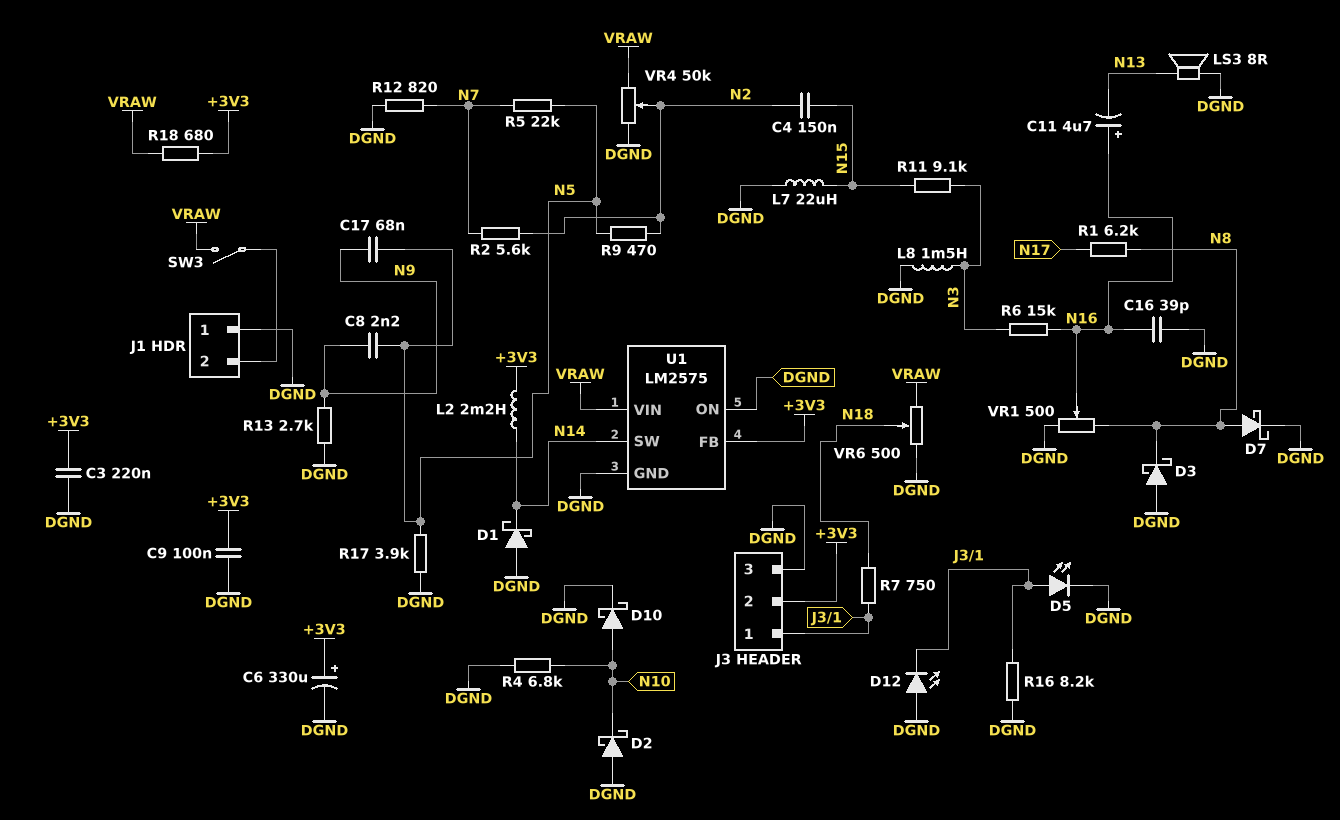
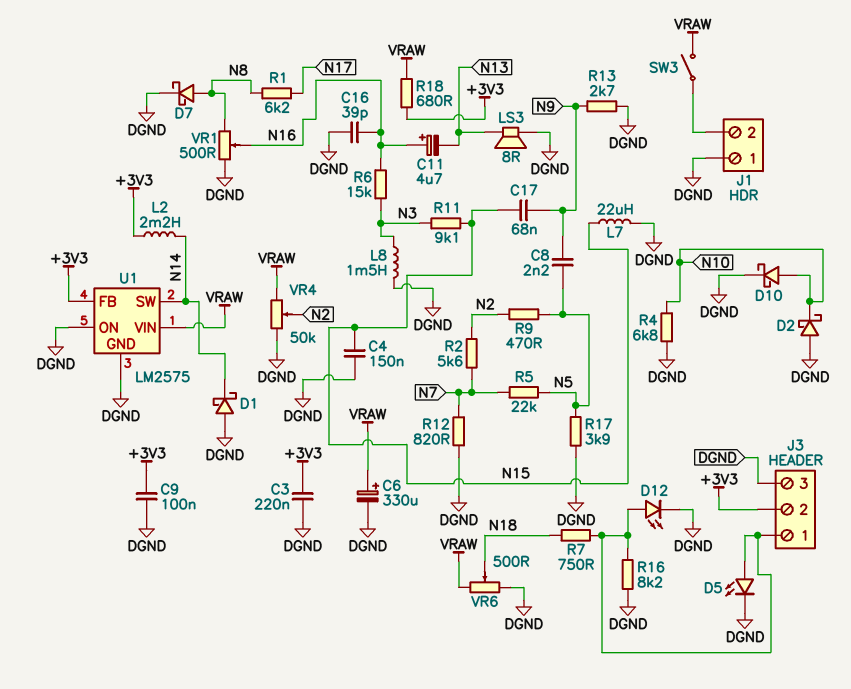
C4: 150nF (N2, N15) -> 150nF (DGND, N15)
C6: 330uF (plus +3V3, minus DGND) -> 330uF (plus VRAW, minus DGND)
C17: 68nF (N5, N9) -> 68nF (N9, N15)
D3: schottky (A DGND, K N8) -> none
D12: LED (A DGND, K J3/1) -> LED (A J3/1, K DGND)

